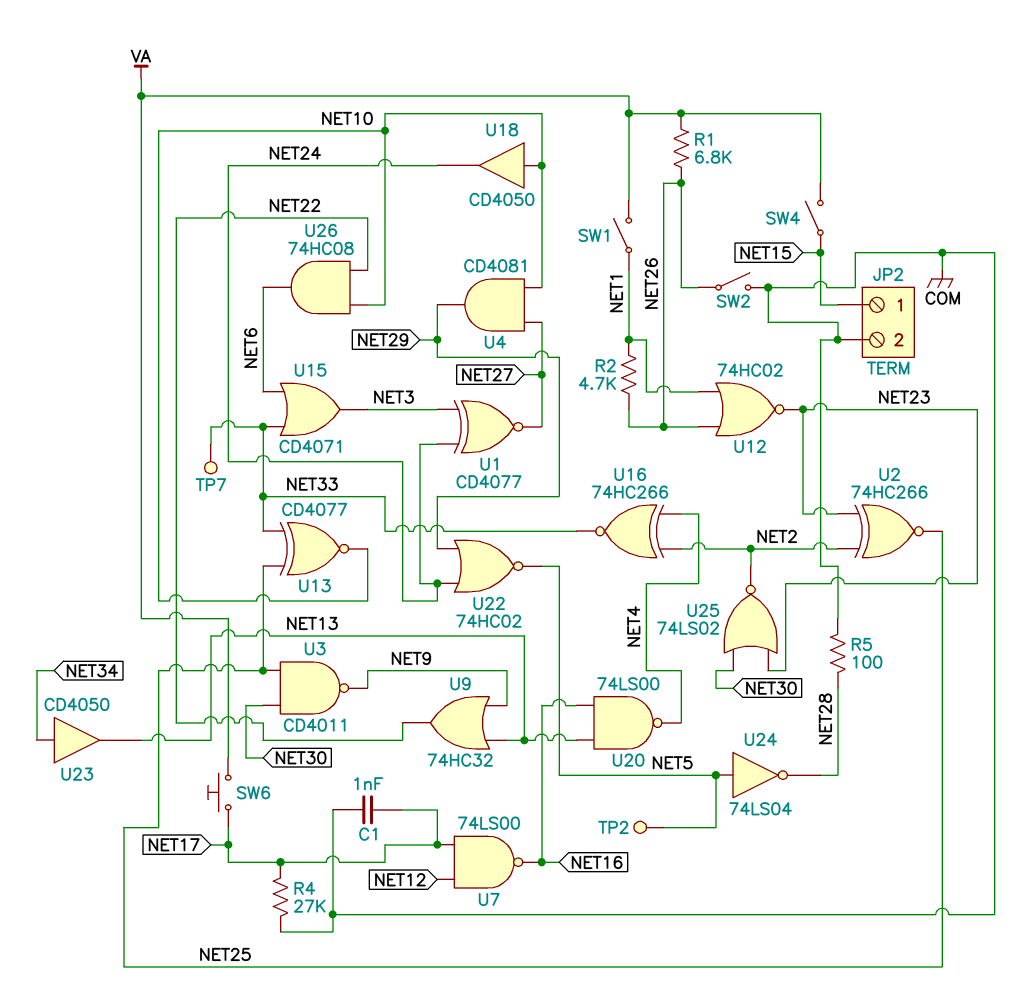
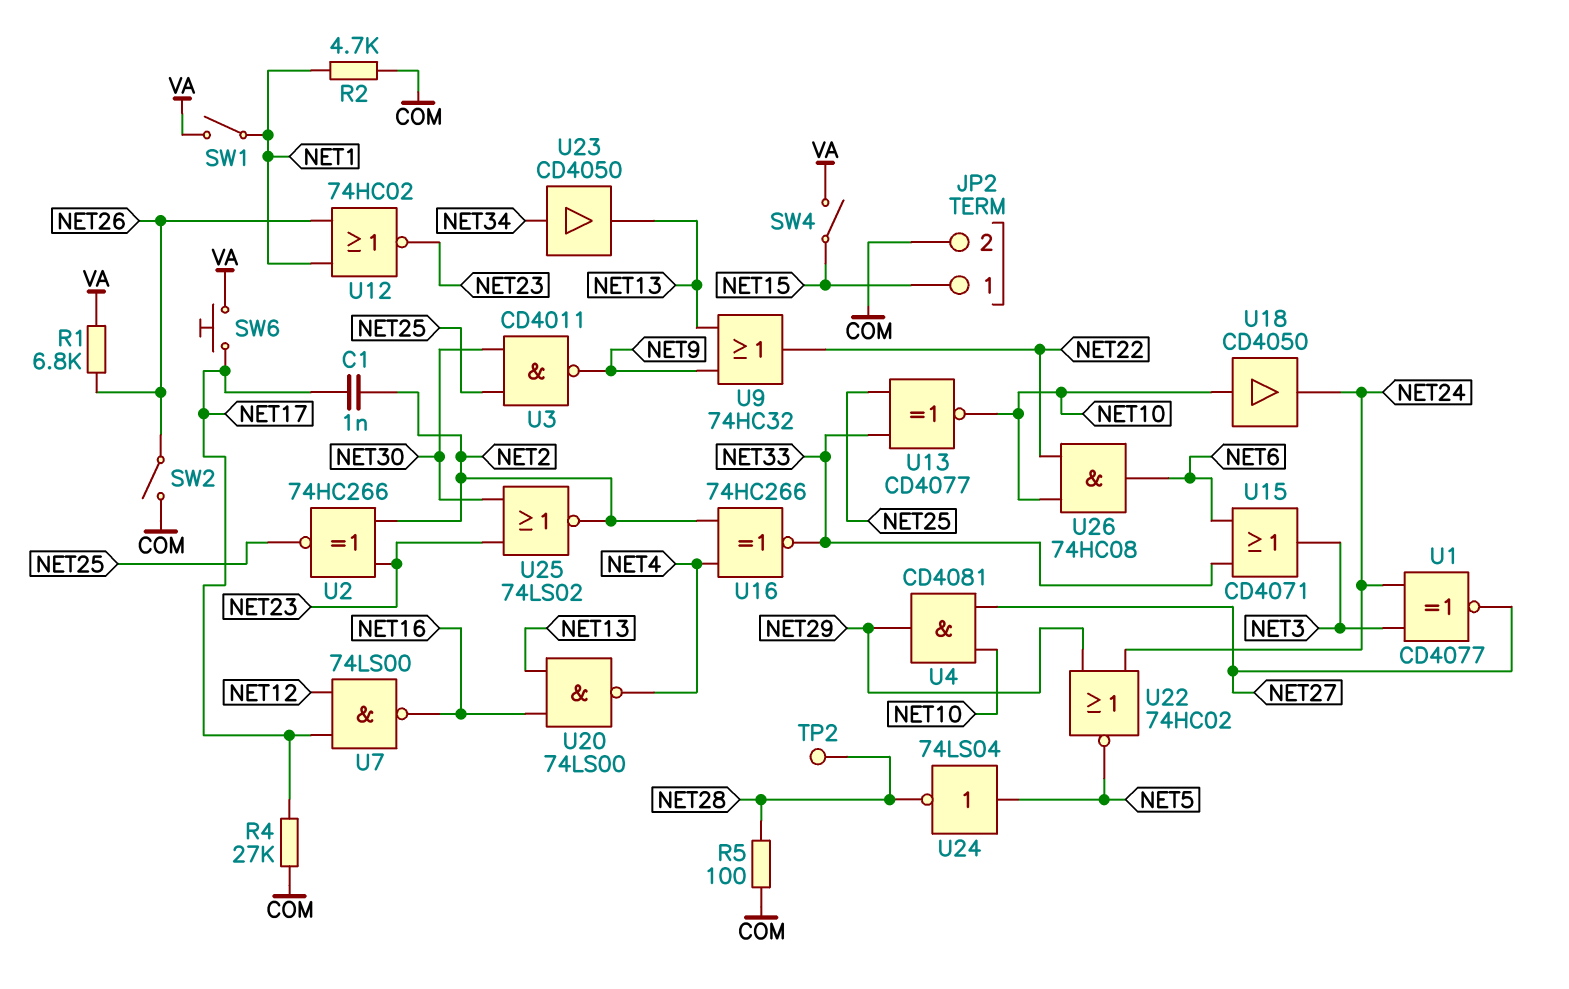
C1: 1nF (COM, NET17) -> 1nF (NET2, NET17)
R2: 4.7k (NET1, NET26) -> 4.7k (COM, NET1)
TP2: test point (NET5) -> test point (NET28)
TP7: test point (NET33) -> none

